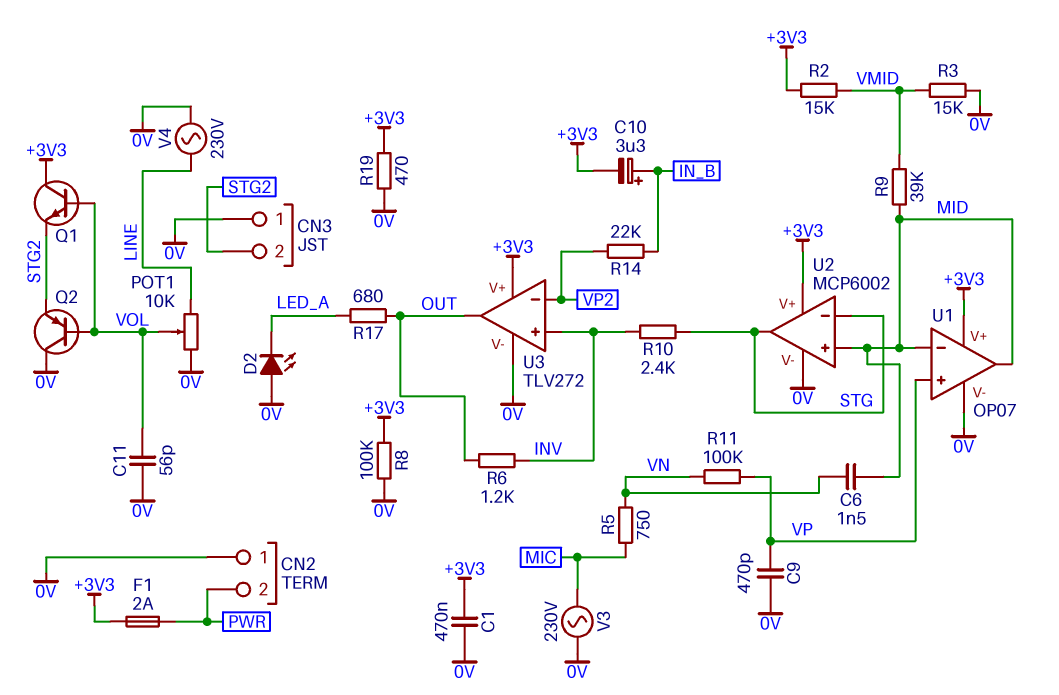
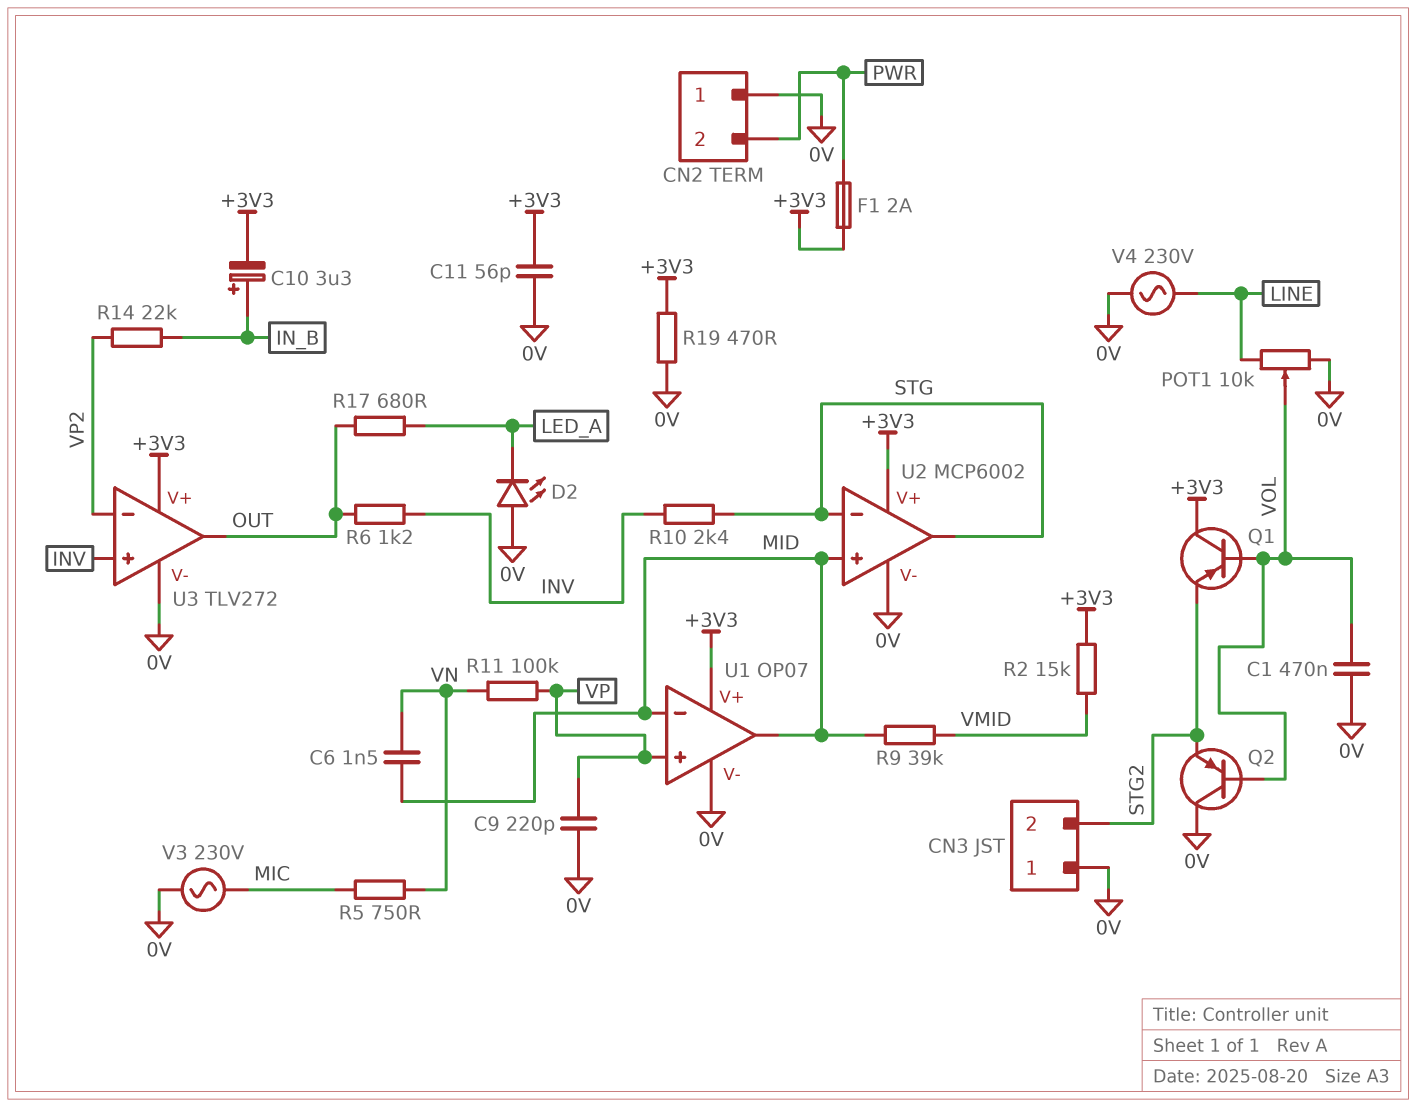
C1: 470nF (+3V3, 0V) -> 470nF (0V, VOL)
C9: 470pF (0V, VP) -> 220pF (0V, VP)
C11: 56pF (0V, VOL) -> 56pF (+3V3, 0V)
Q1: NPN (B VOL, C +3V3, E STG2) -> PNP (B VOL, C +3V3, E STG2)
R3: 15k (0V, VMID) -> none
R8: 100k (+3V3, 0V) -> none

